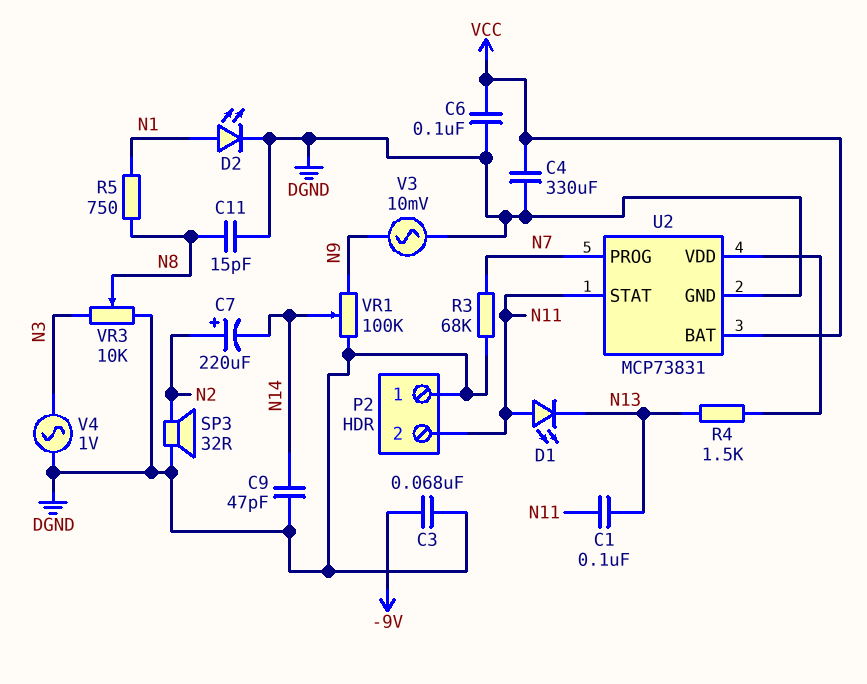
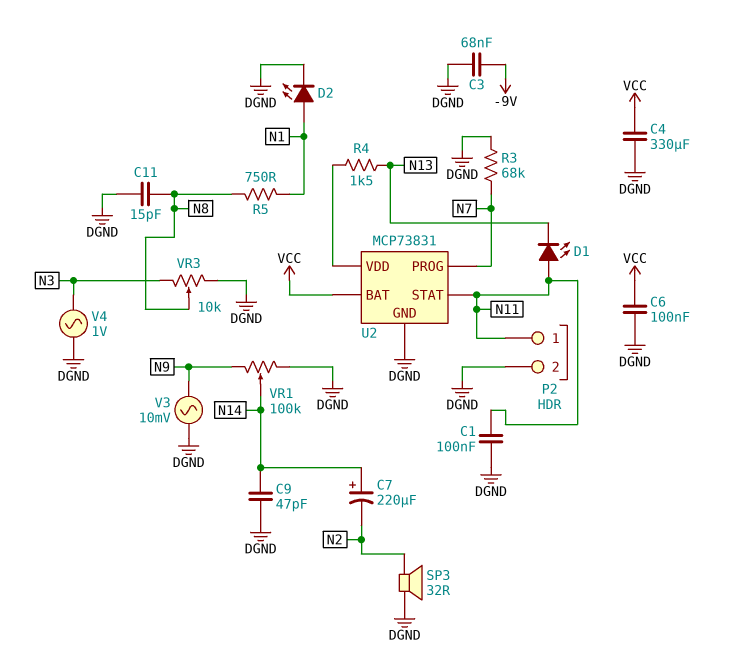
C1: 100nF (N11, N13) -> 100nF (DGND, N11)
C7: 220uF (plus N2, minus N14) -> 220uF (plus N14, minus N2)
P2 pin 1: DGND -> N11
P2 pin 2: N11 -> DGND

